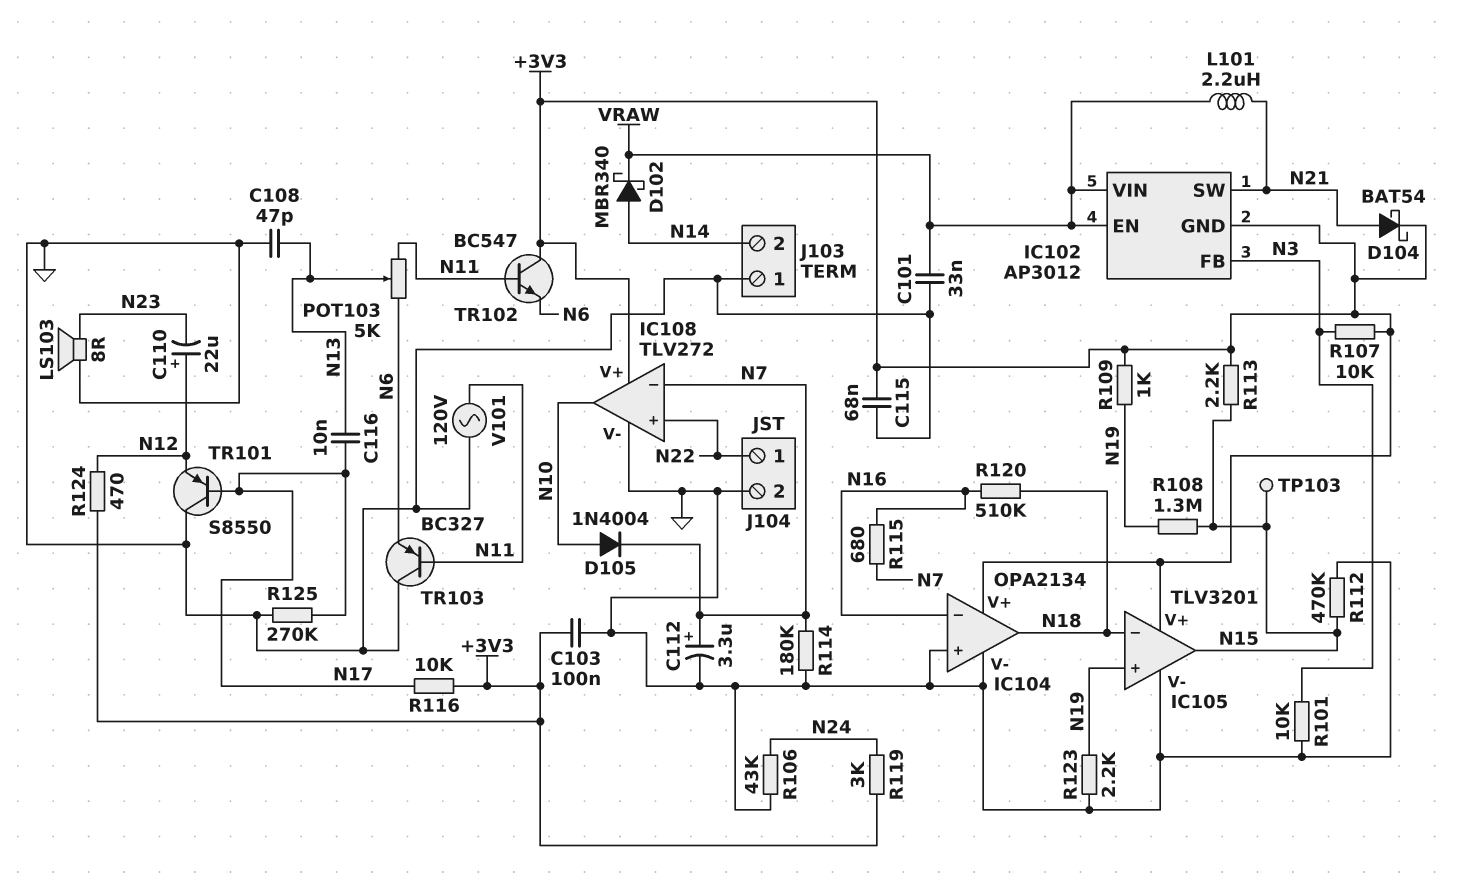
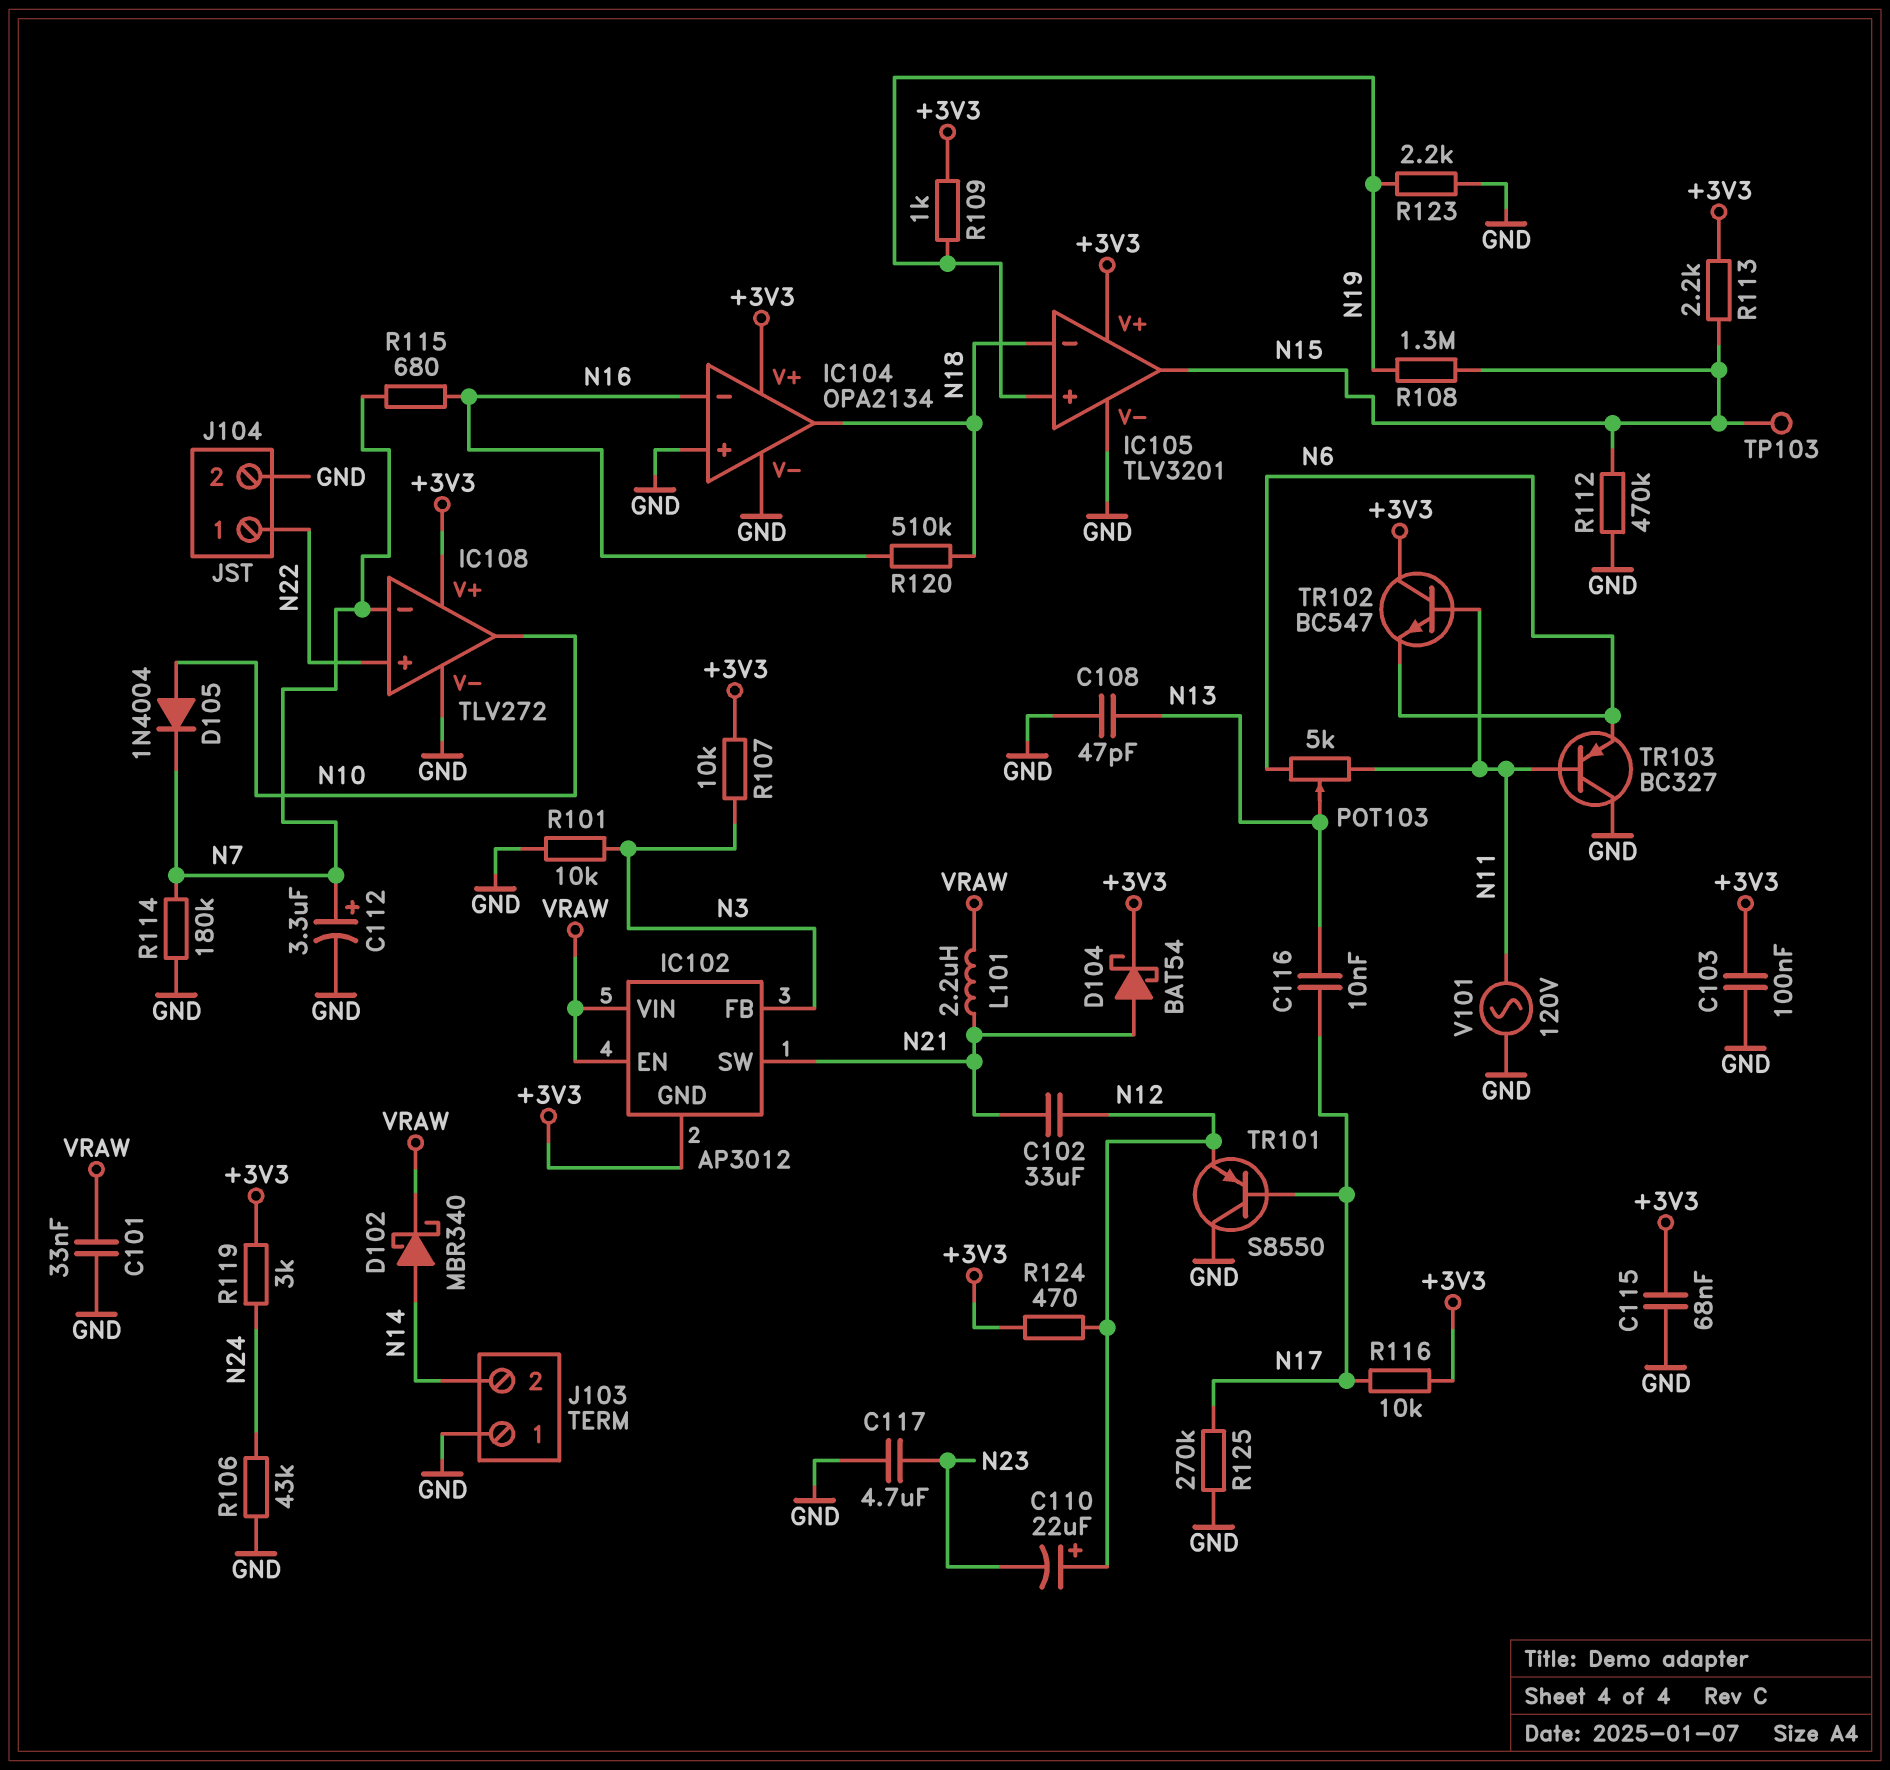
C102: none -> 33uF (N12, N21)
C117: none -> 4.7uF (GND, N23)
LS103: speaker 8R (GND, N23) -> none

